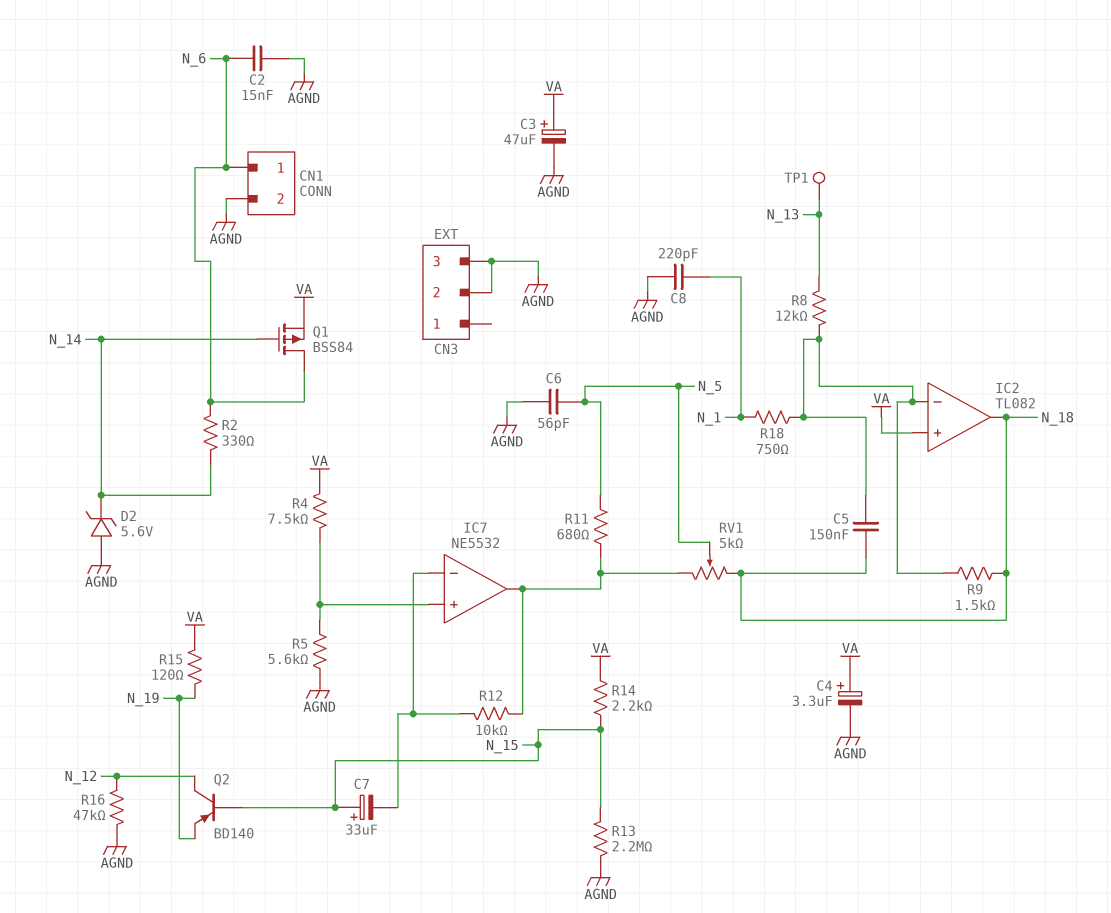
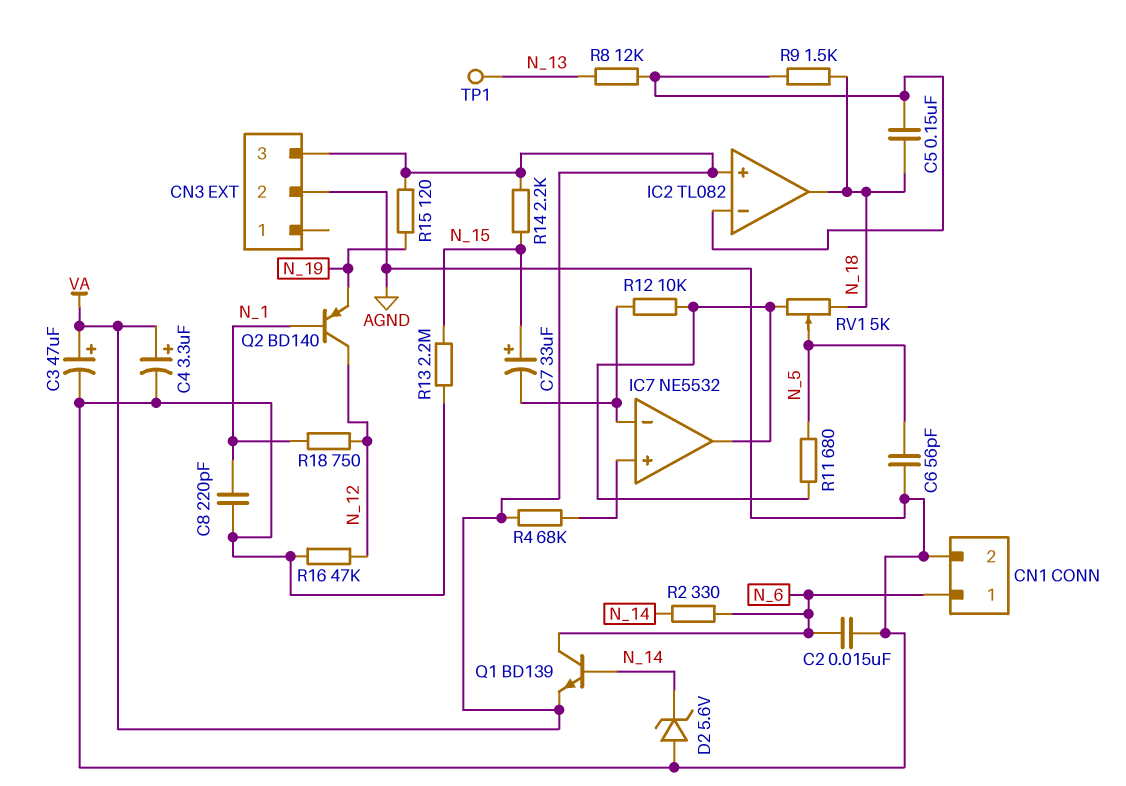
CN3 pin 3: AGND -> VA
Q1: PMOS BSS84 (G N_14, D N_6, S VA) -> NPN BD139 (B N_14, C N_6, E VA)
Q2: PNP BD140 (B N_15, C N_12, E N_19) -> PNP BD140 (B N_1, C N_12, E N_19)
R4: 7.5k (IC7/in+, VA) -> 68k (IC7/in+, VA)
R5: 5.6k (AGND, IC7/in+) -> none
R18: 750 (IC2/in-, N_1) -> 750 (N_1, N_12)

